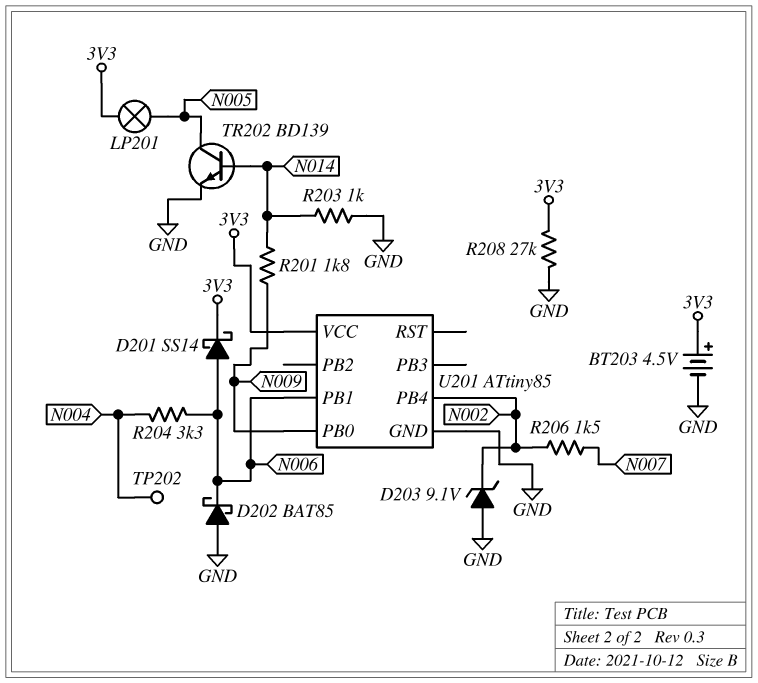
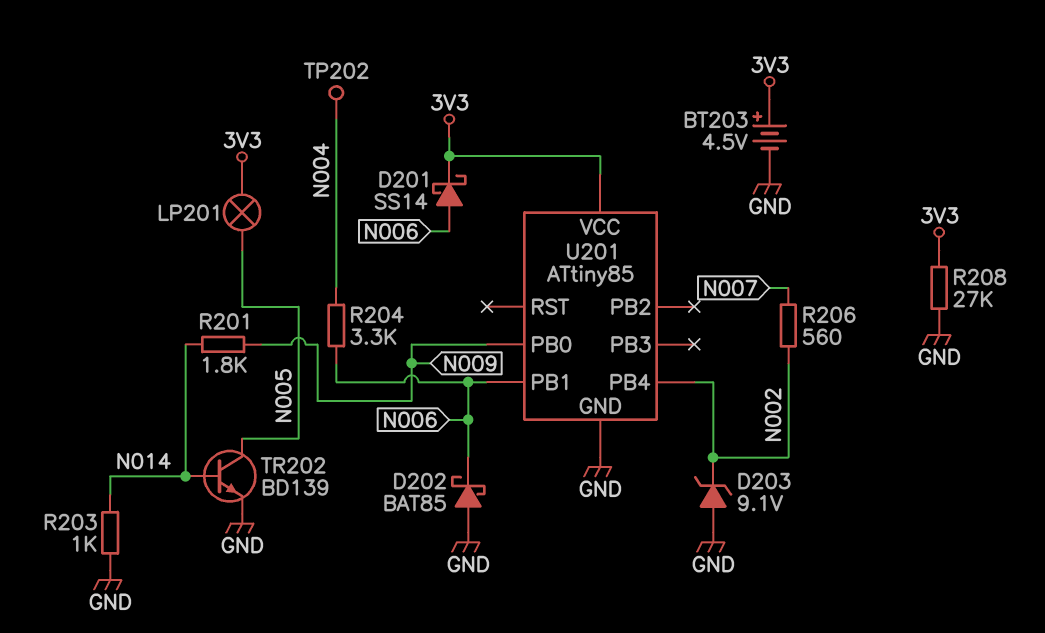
R206: 1.5k (N002, N007) -> 560 (N002, N007)

